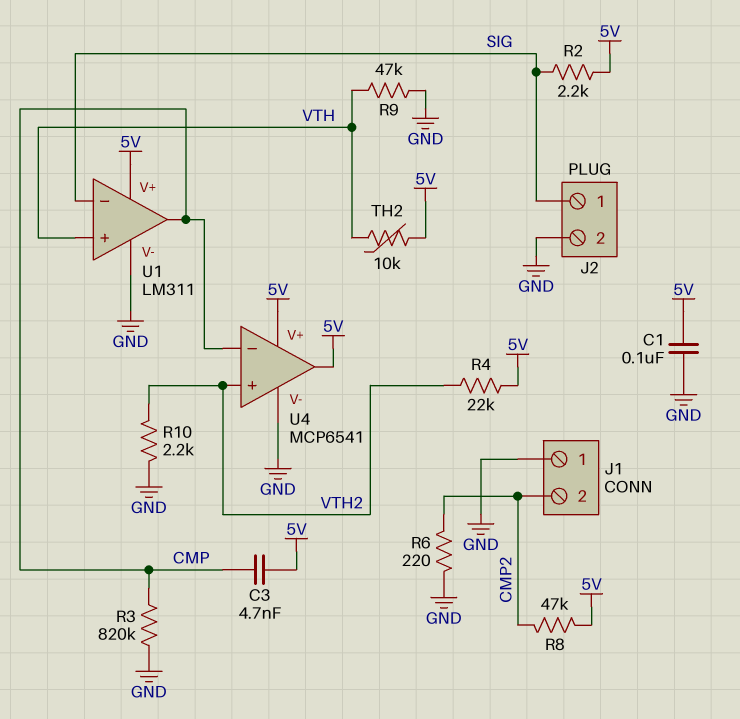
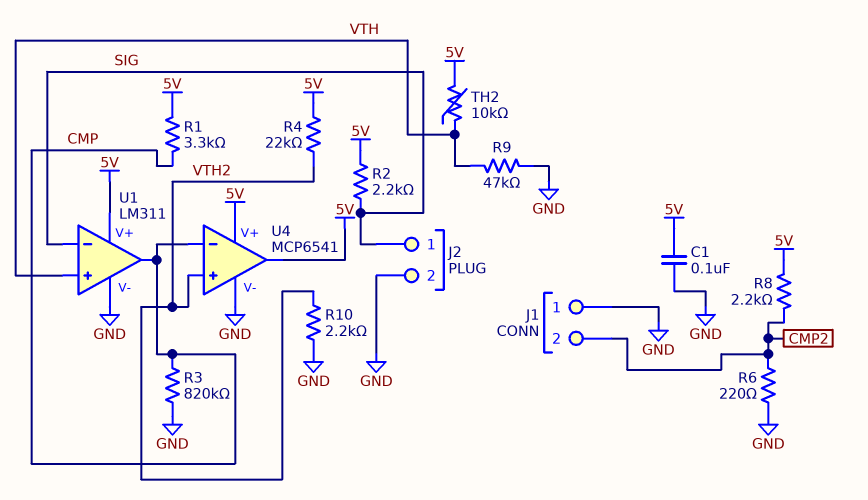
C3: 4.7nF (5V, CMP) -> none
R1: none -> 3.3k (5V, CMP)
R8: 47k (5V, CMP2) -> 2.2k (5V, CMP2)

